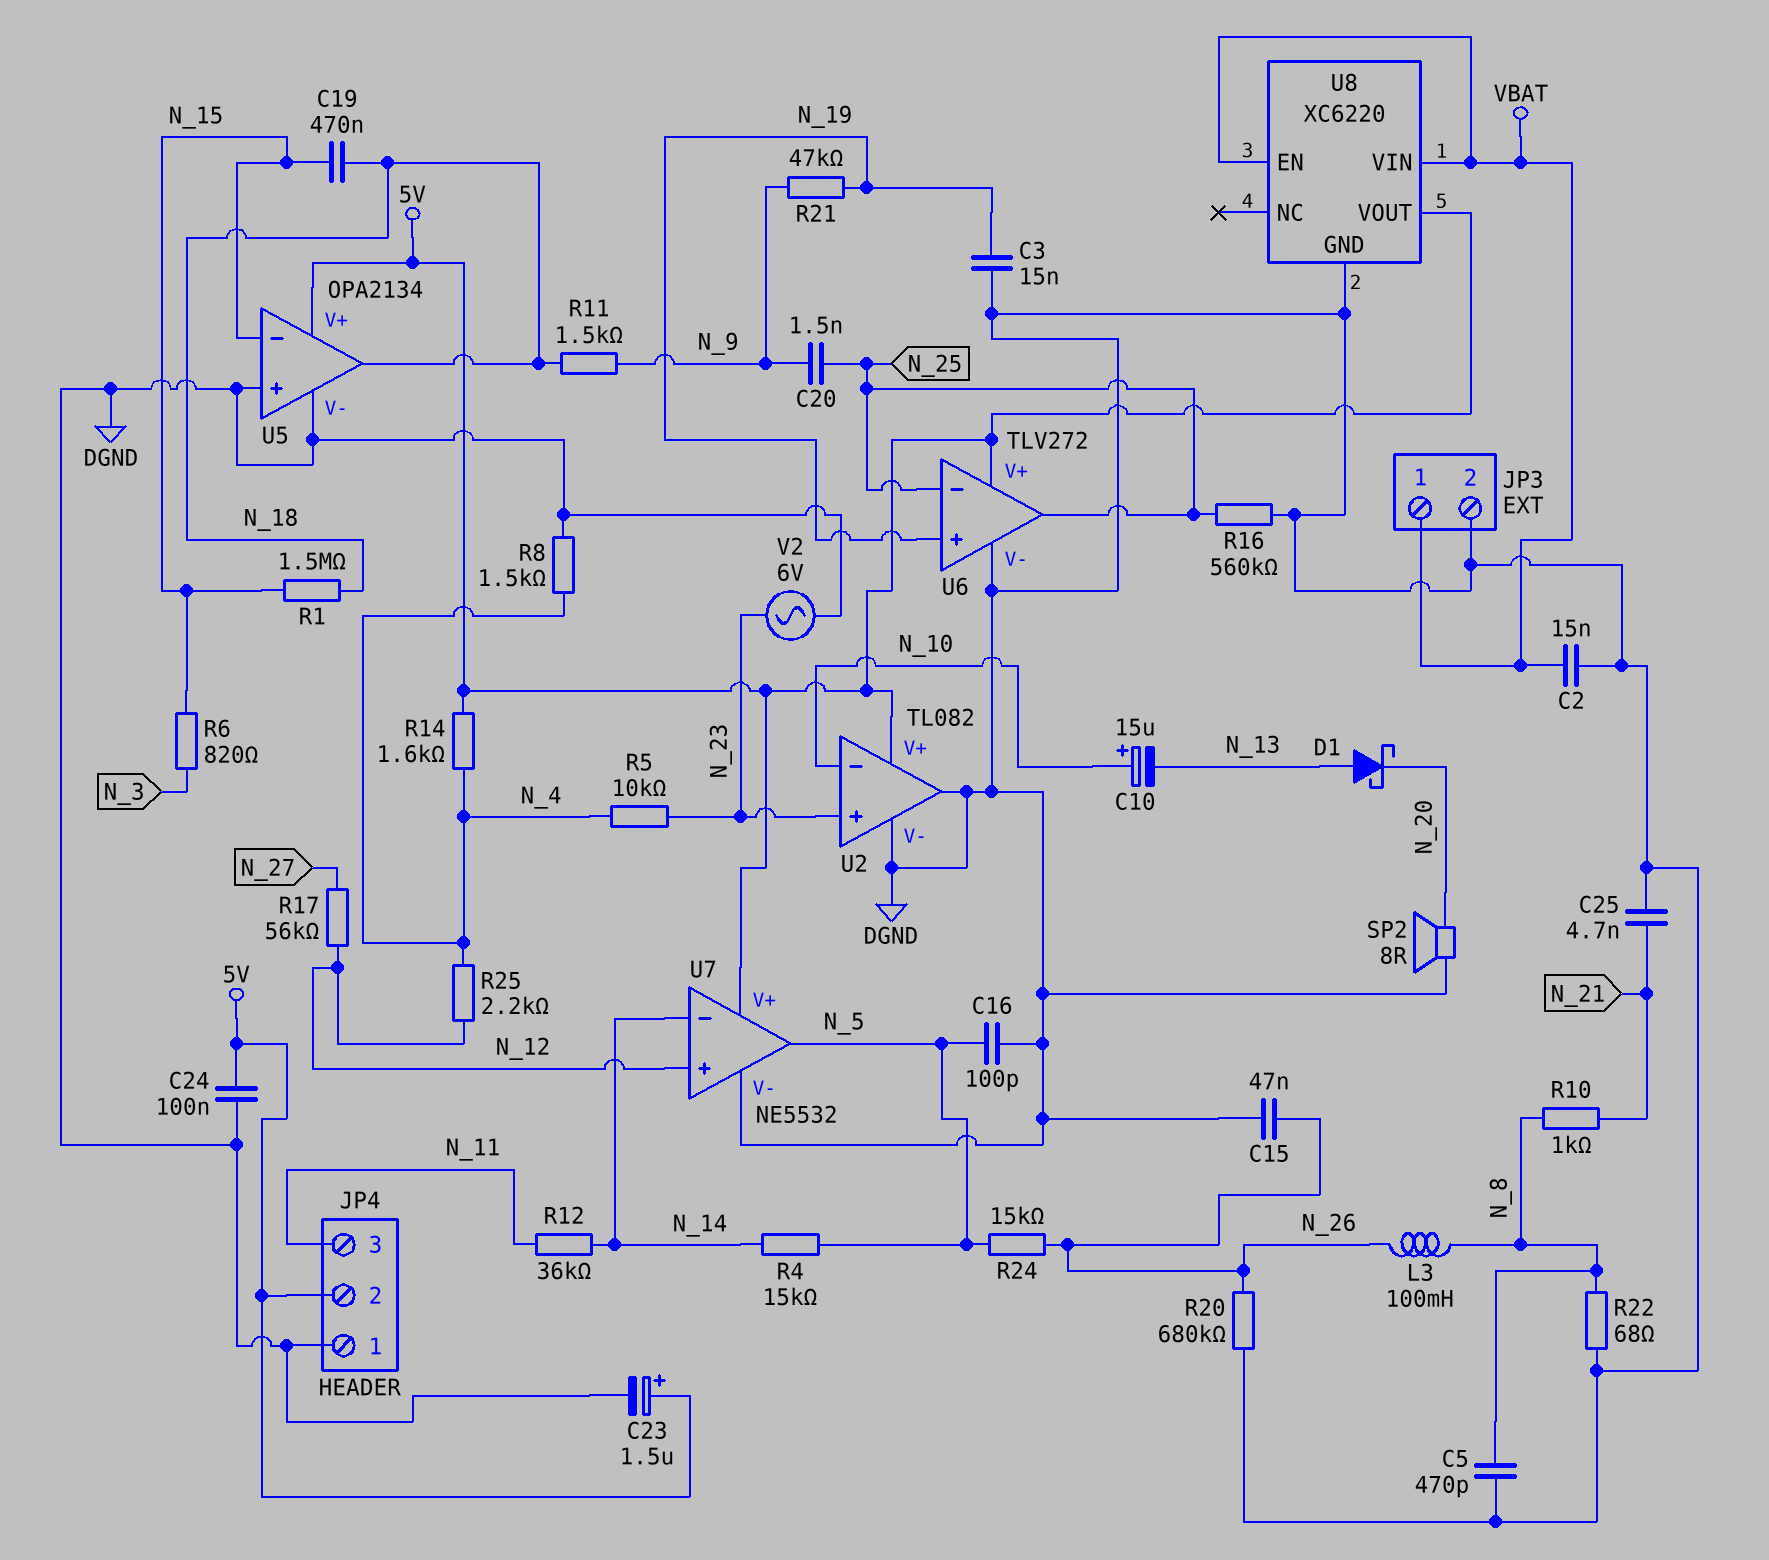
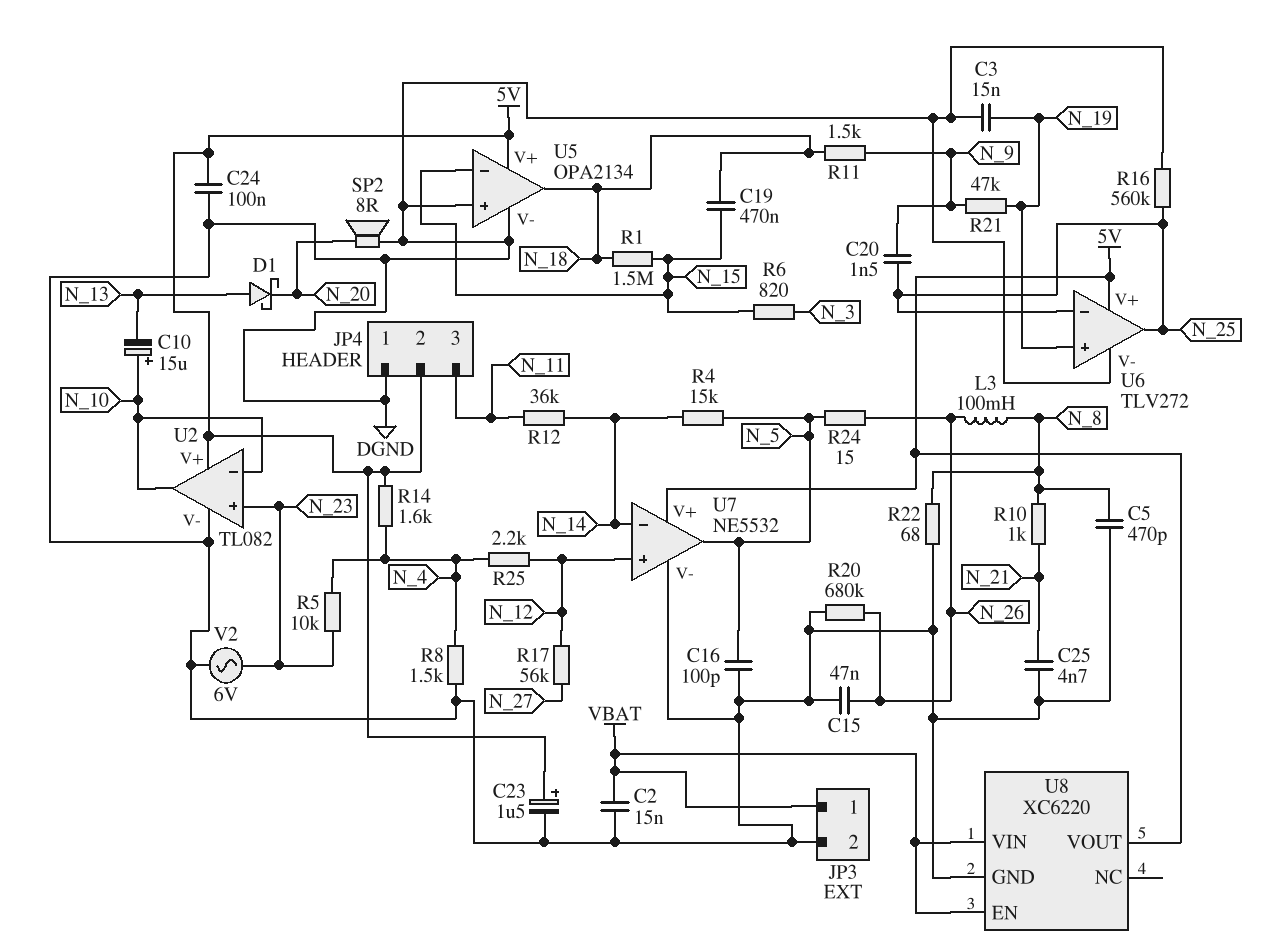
R24: 15k (N_5, N_26) -> 15 (N_5, N_26)
U2 pin out: DGND -> N_10

